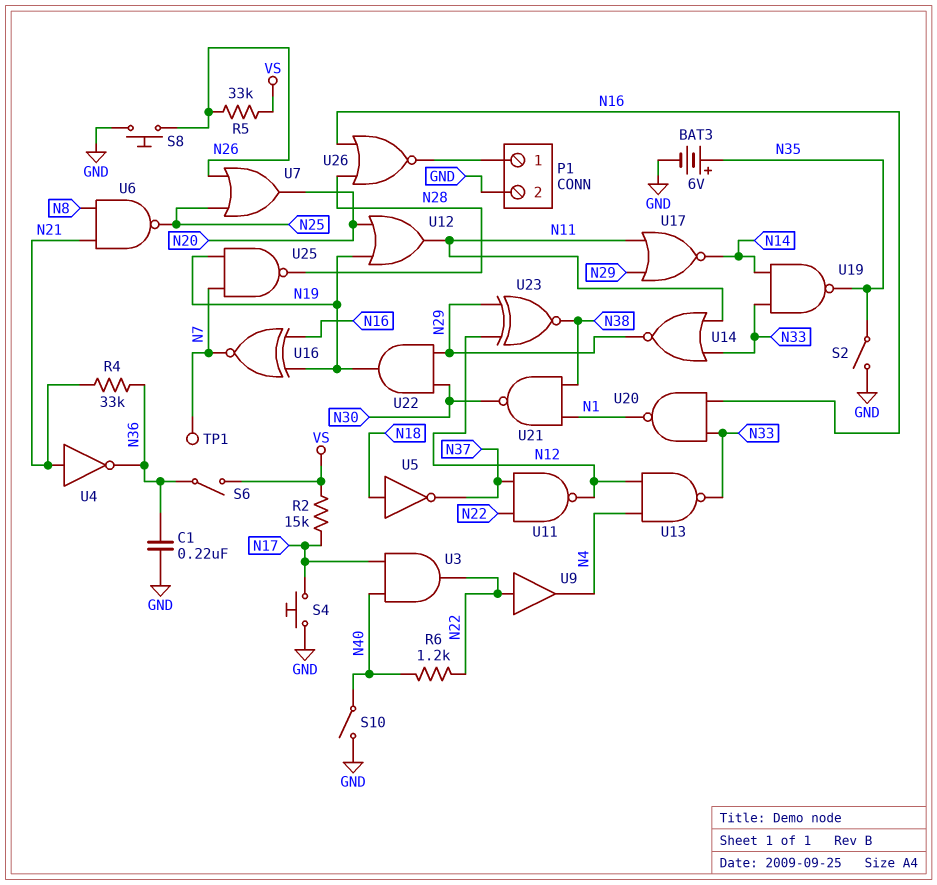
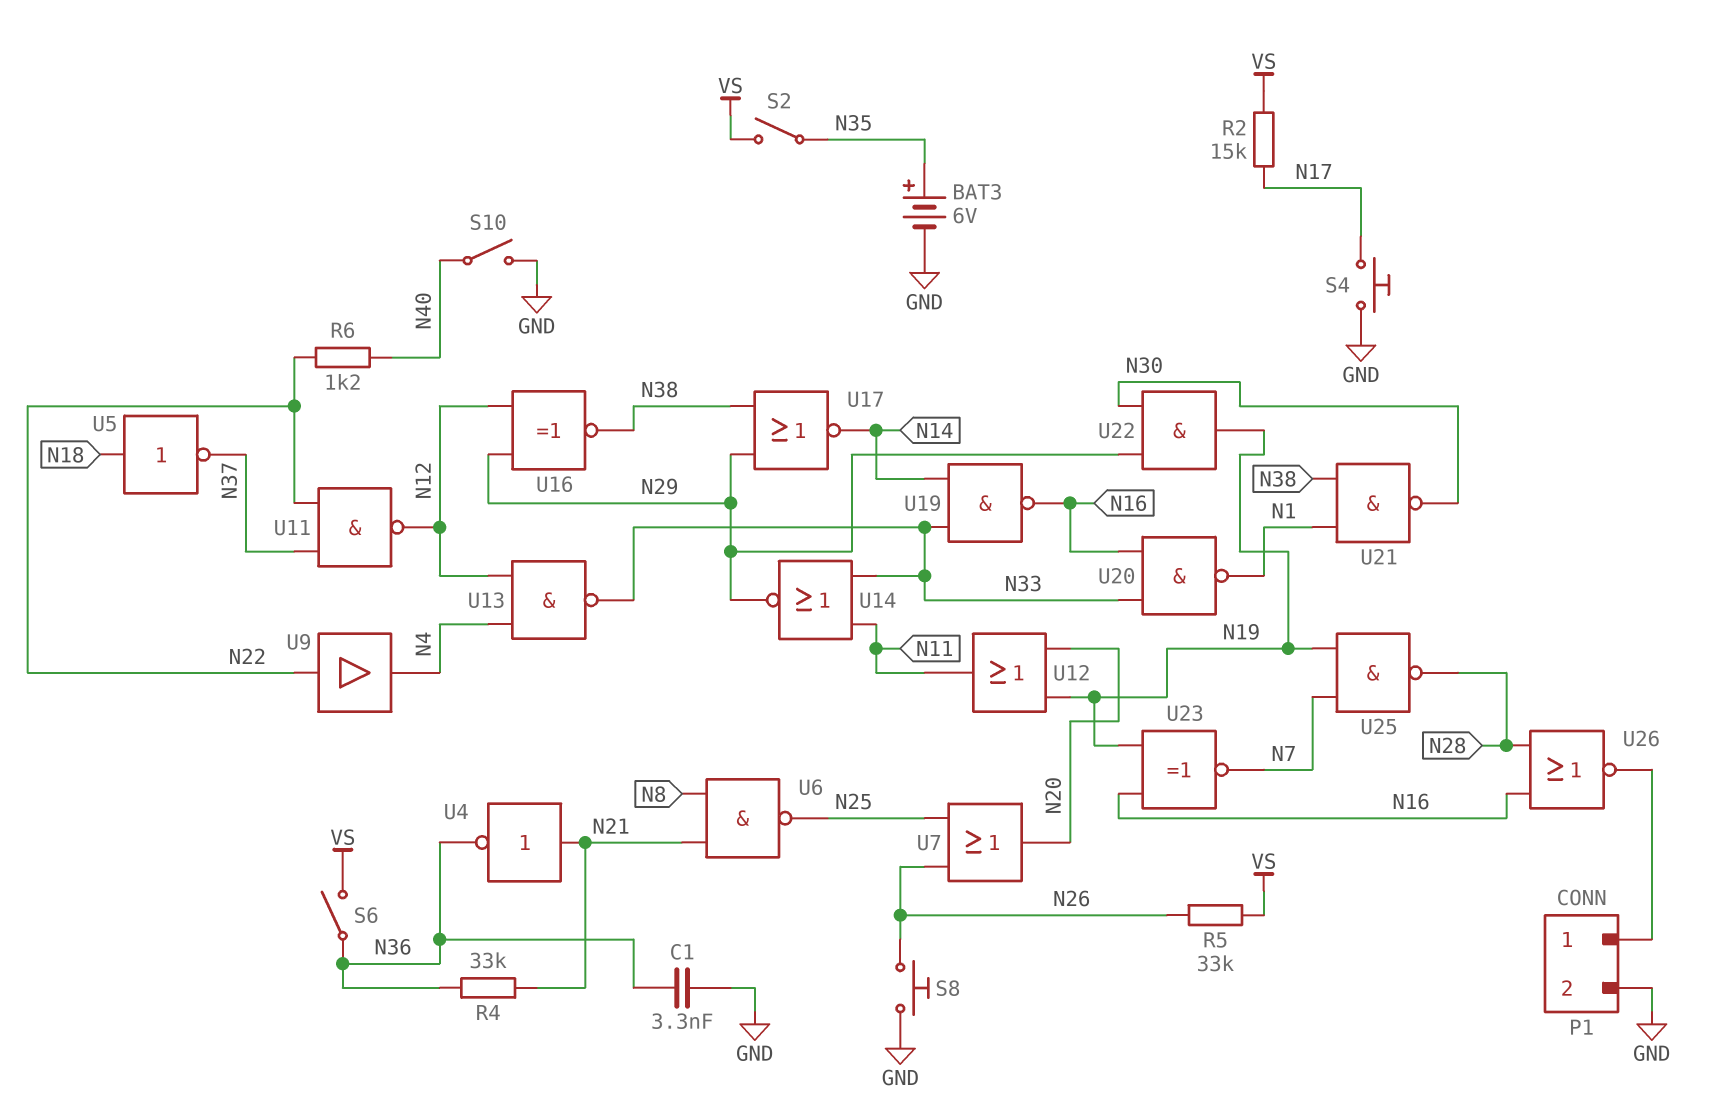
C1: 220nF (GND, N36) -> 3.3nF (GND, N36)
S2: switch (GND, N35) -> switch (N35, VS)
TP1: test point (N7) -> none
U3: AND (in N17, in N40, out N22) -> none
U16: XNOR (in N16, in N19, out N7) -> XNOR (in N12, in N29, out N38)
U17: NOR (in N11, in N29, out N14) -> NOR (in N29, in N38, out N14)
U19: NAND (in N14, in N33, out N35) -> NAND (in N14, in N33, out N16)
U23: XNOR (in N12, in N29, out N38) -> XNOR (in N16, in N19, out N7)

